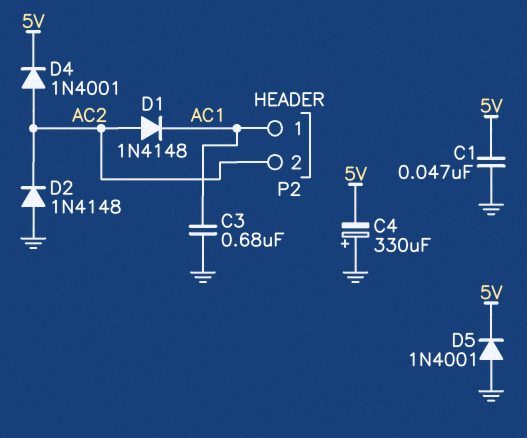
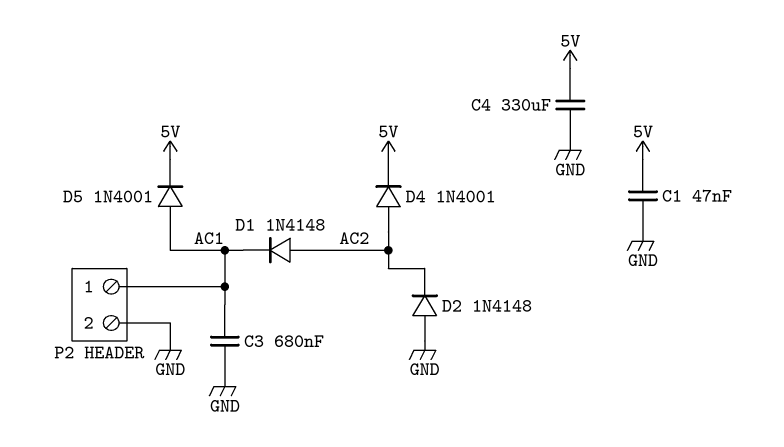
C4: 330uF (plus GND, minus 5V) -> 330uF (5V, GND)
D5: diode 1N4001 (A GND, K 5V) -> diode 1N4001 (A AC1, K 5V)
P2 pin 2: AC2 -> GND

